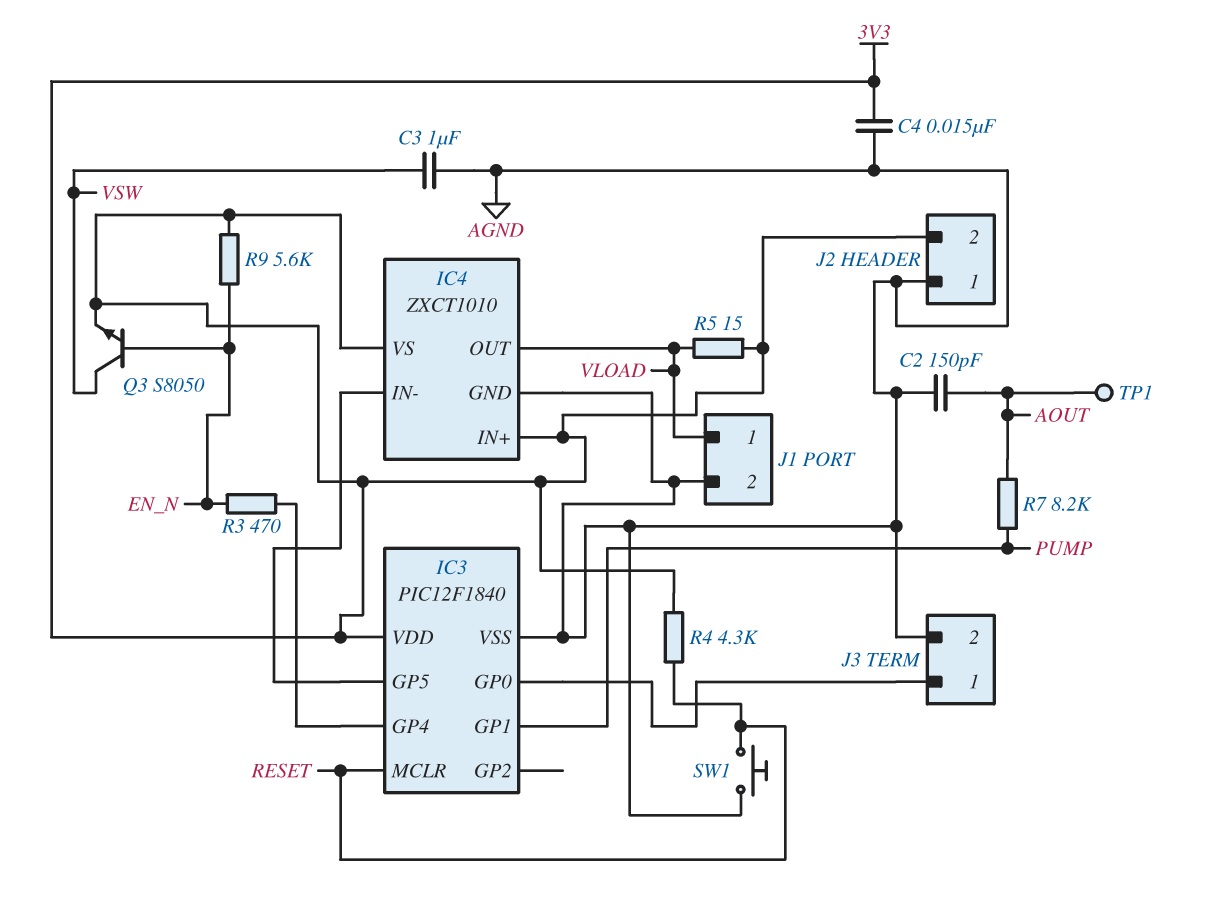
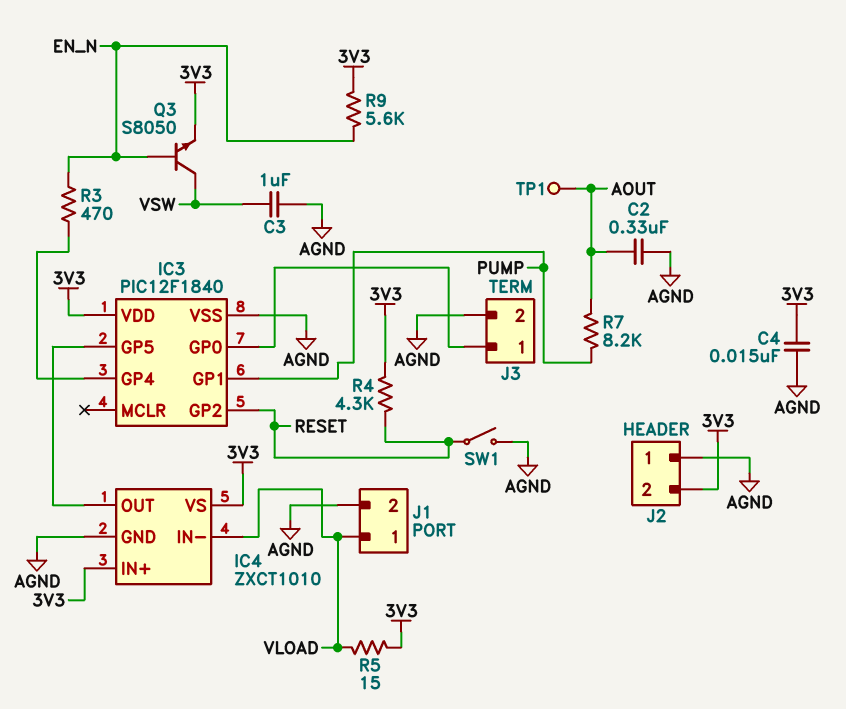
C2: 150pF (AGND, AOUT) -> 330nF (AGND, AOUT)
IC3 pin GP2: none -> RESET
IC3 pin MCLR: RESET -> none
IC4 pin IN-: IC3/GP5 -> VLOAD
IC4 pin OUT: VLOAD -> IC3/GP5
SW1: button (AGND, RESET) -> switch (AGND, RESET)

